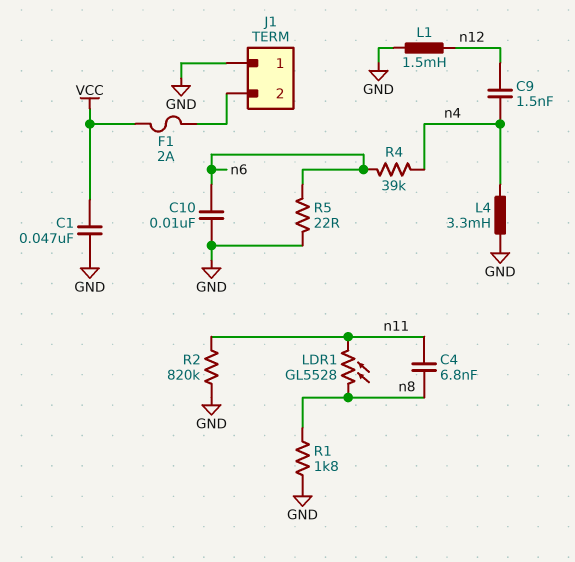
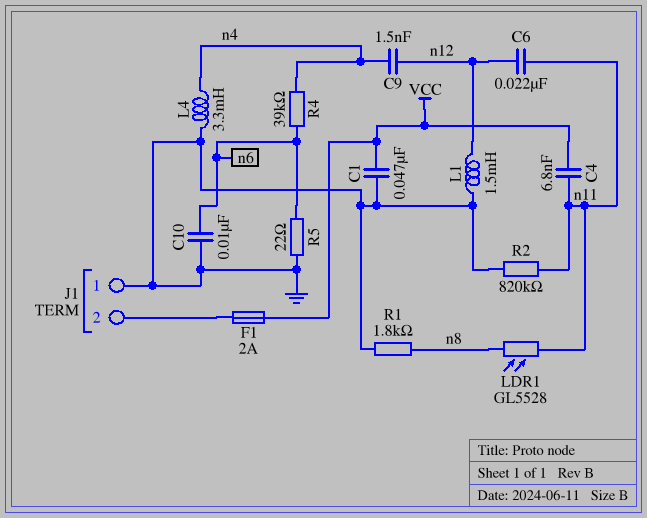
C4: 6.8nF (n8, n11) -> 6.8nF (VCC, n11)
C6: none -> 22nF (n11, n12)

